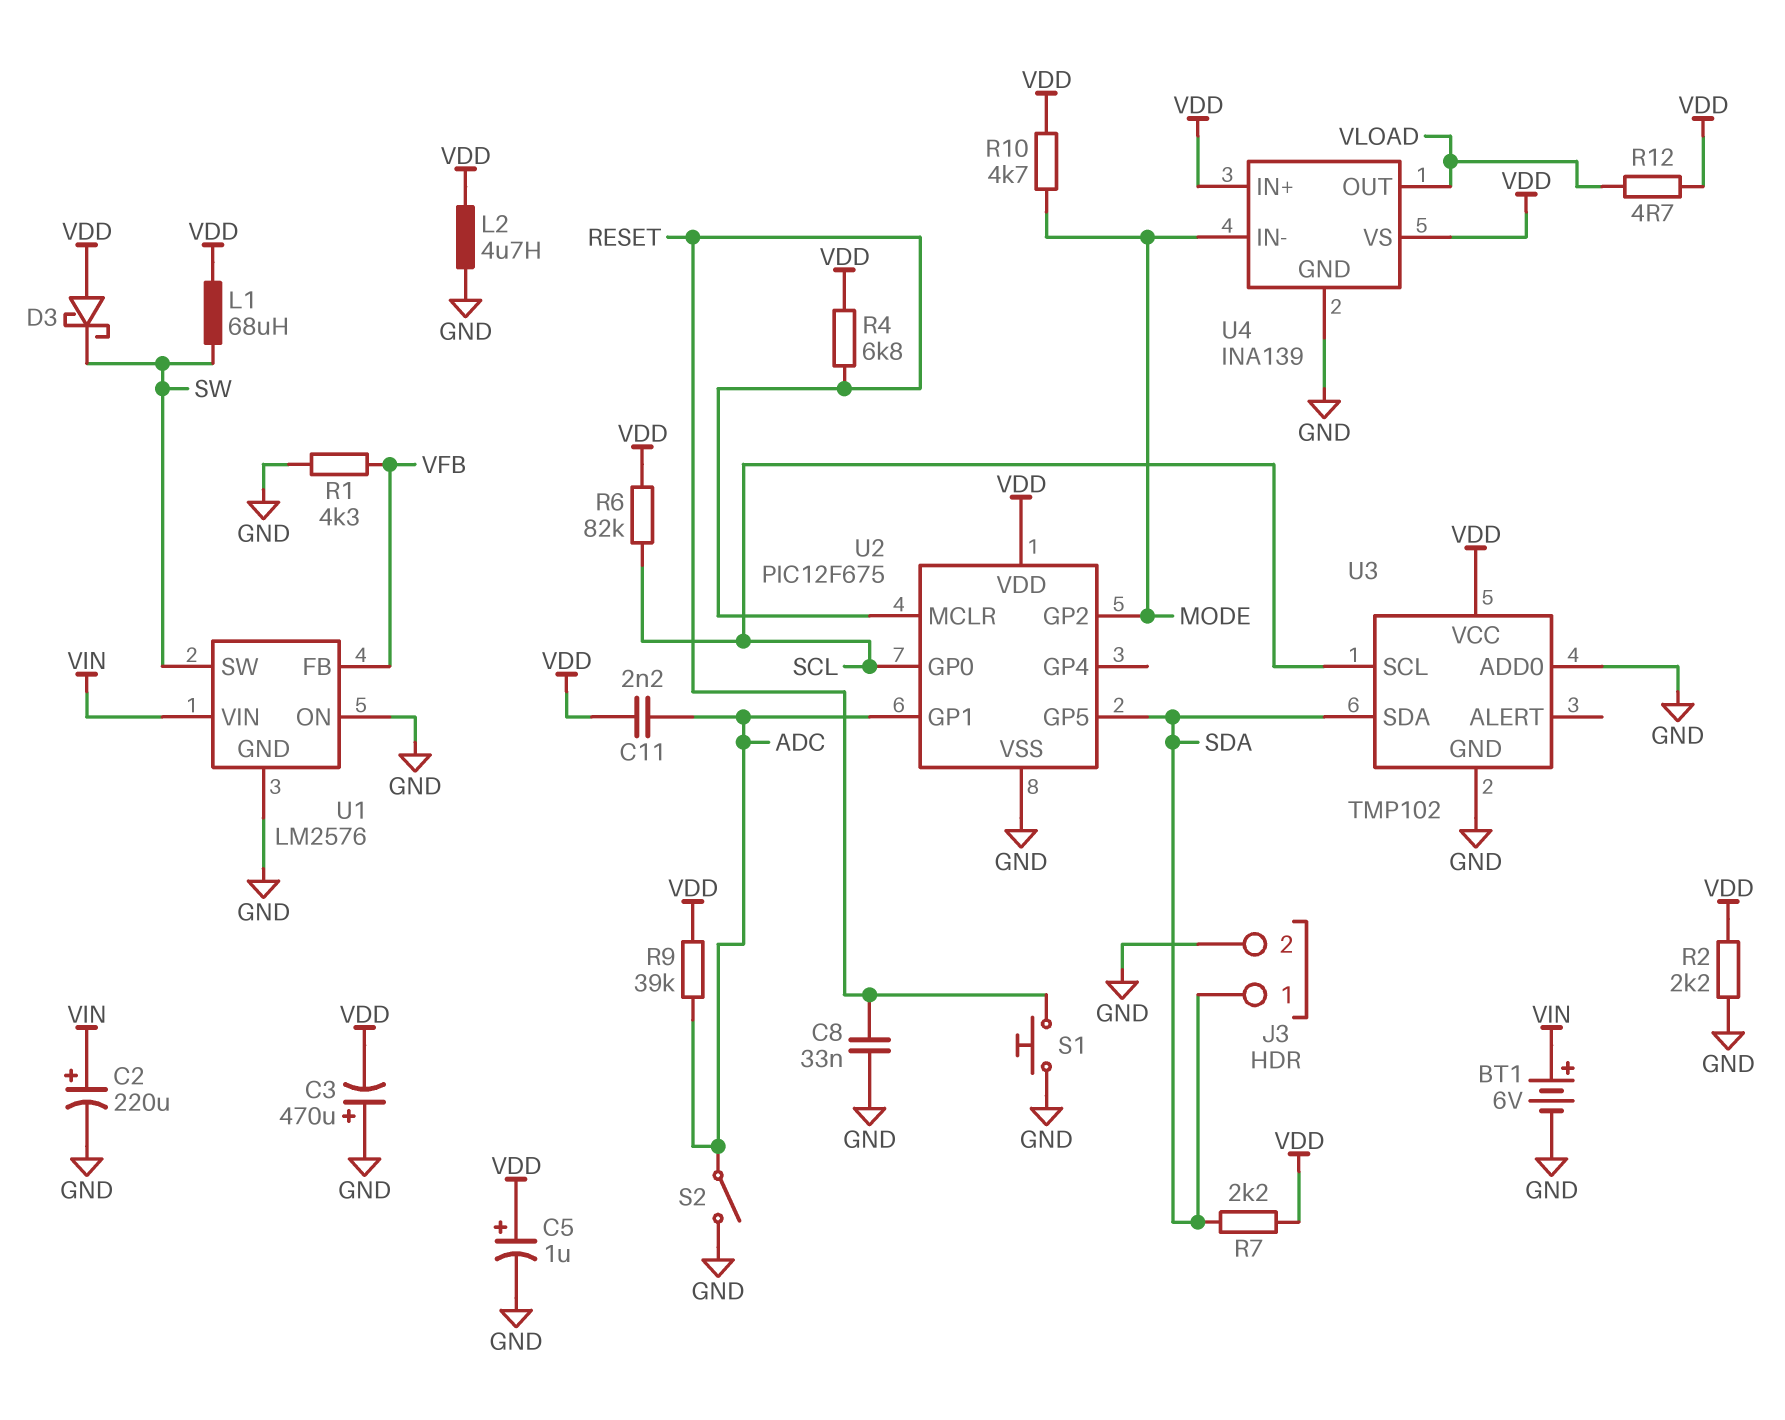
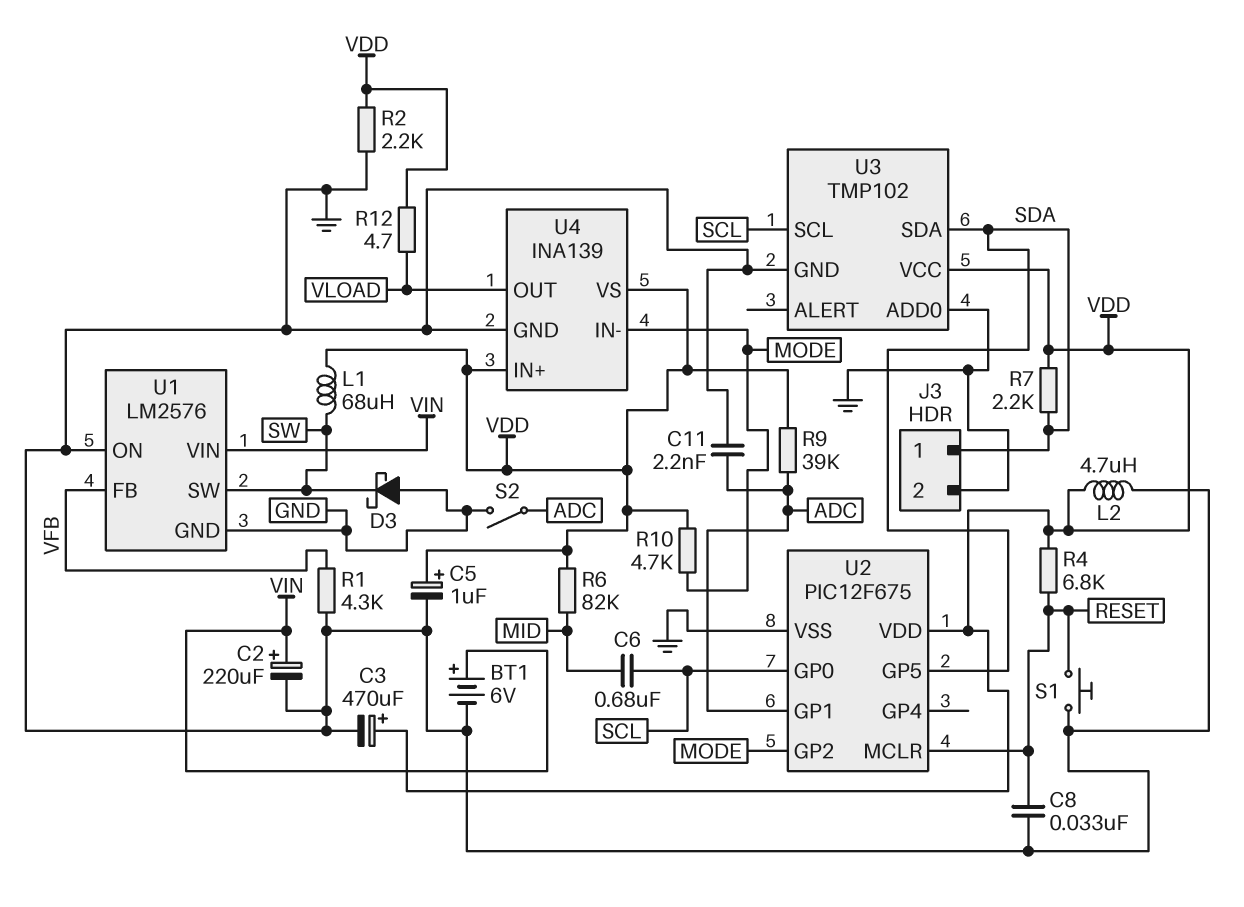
C3: 470uF (plus GND, minus VDD) -> 470uF (plus VDD, minus GND)
C6: none -> 680nF (MID, SCL)
C11: 2.2nF (ADC, VDD) -> 2.2nF (ADC, GND)
D3: schottky (A VDD, K SW) -> schottky (A GND, K SW)
R6: 82k (SCL, VDD) -> 82k (MID, VDD)

